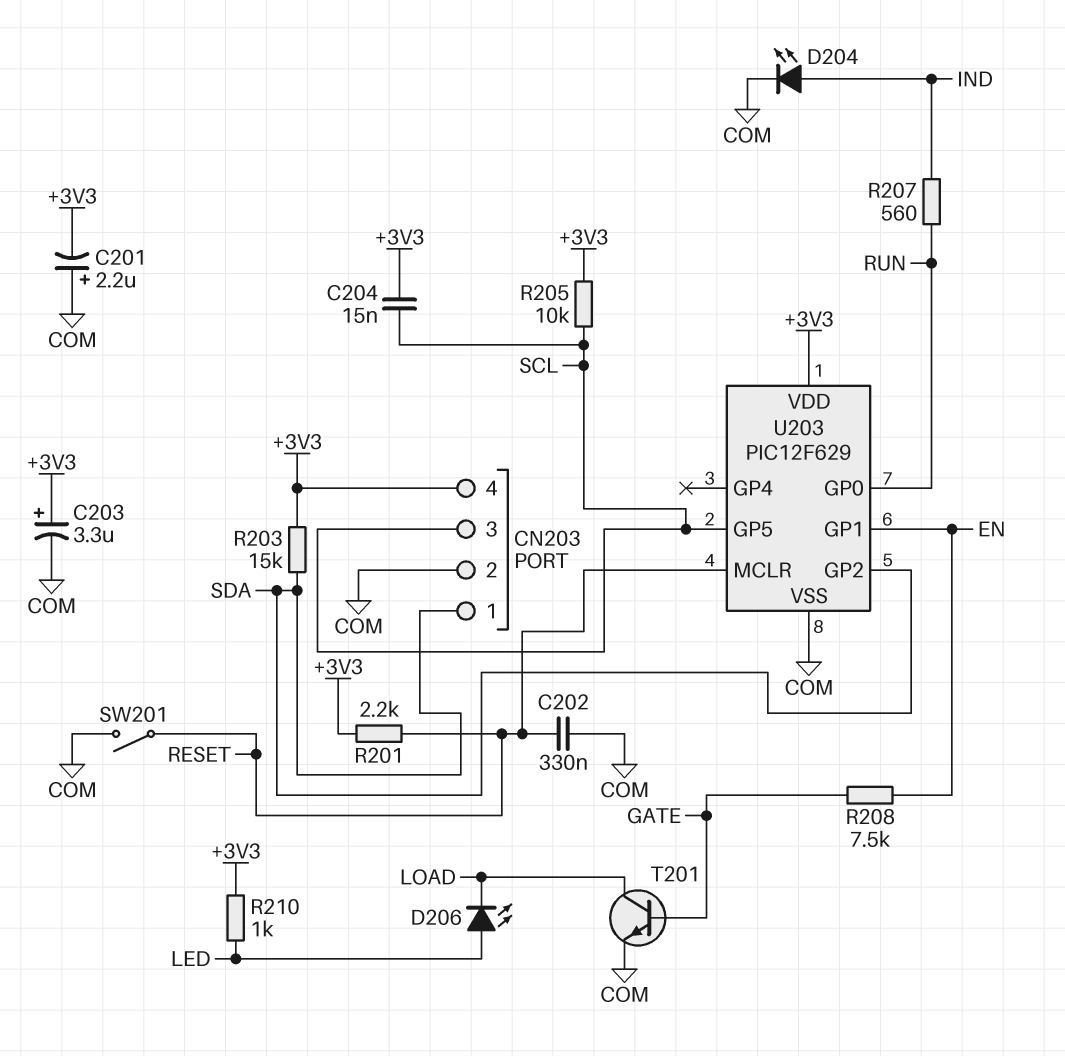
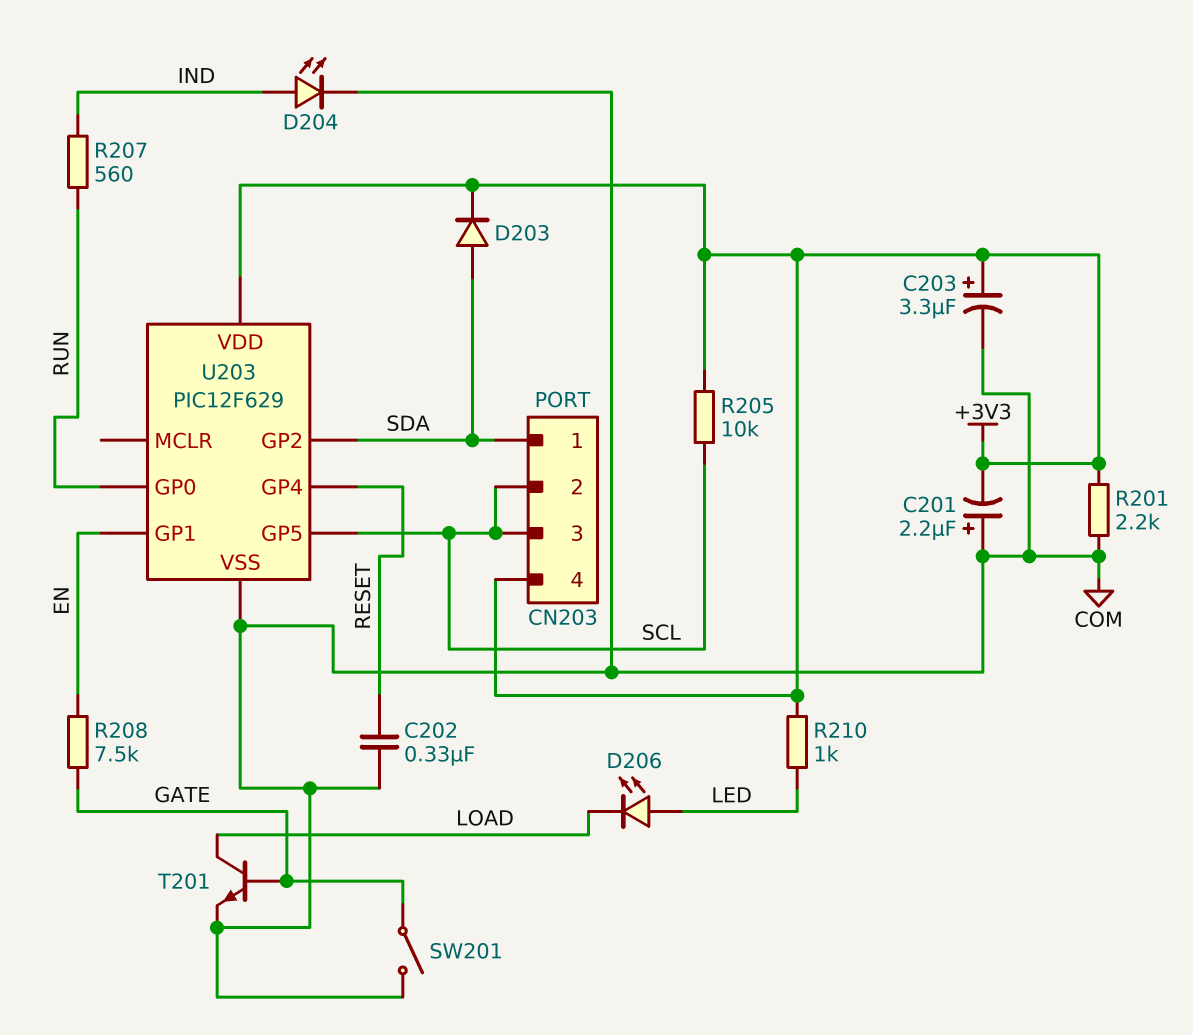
C204: 15nF (+3V3, SCL) -> none
CN203 pin 2: COM -> SCL
D203: none -> diode (A SDA, K +3V3)
R201: 2.2k (+3V3, RESET) -> 2.2k (+3V3, COM)
R203: 15k (+3V3, SDA) -> none
SW201: switch (COM, RESET) -> switch (COM, GATE)
U203 pin GP4: none -> RESET
U203 pin MCLR: RESET -> none

